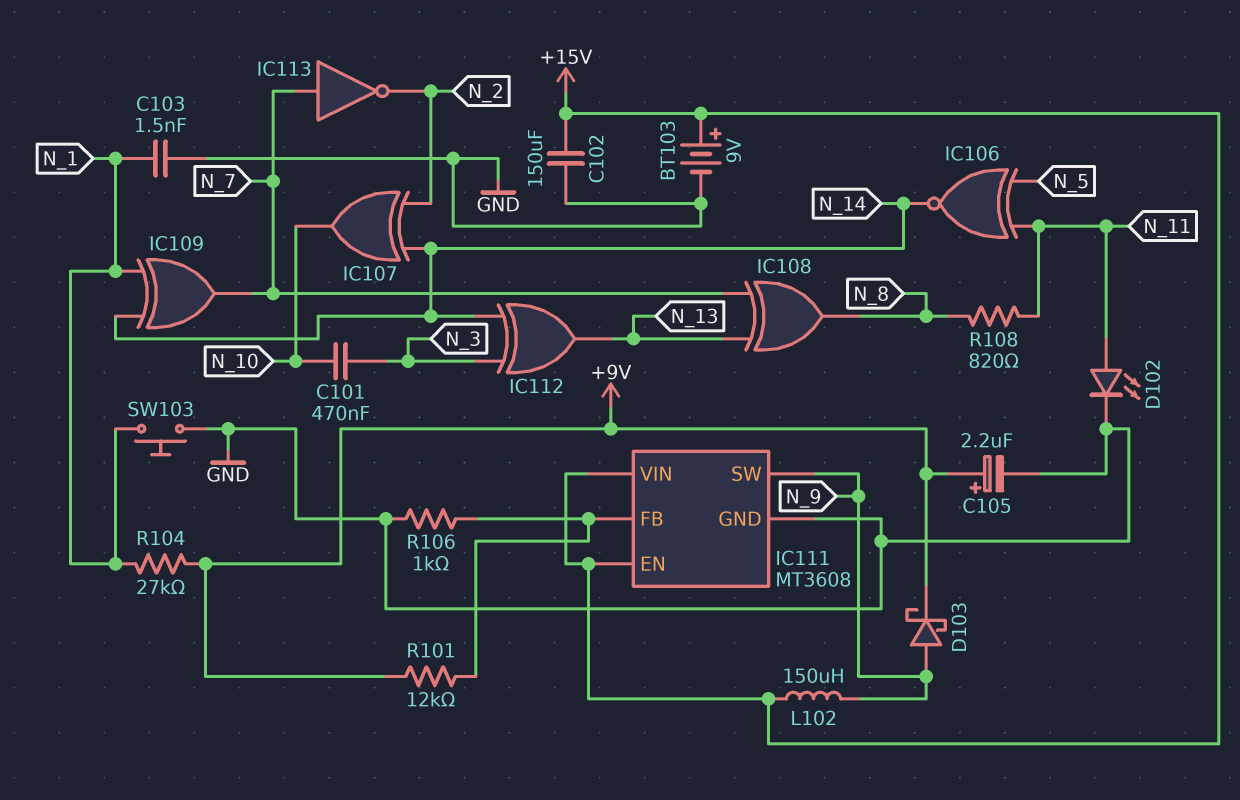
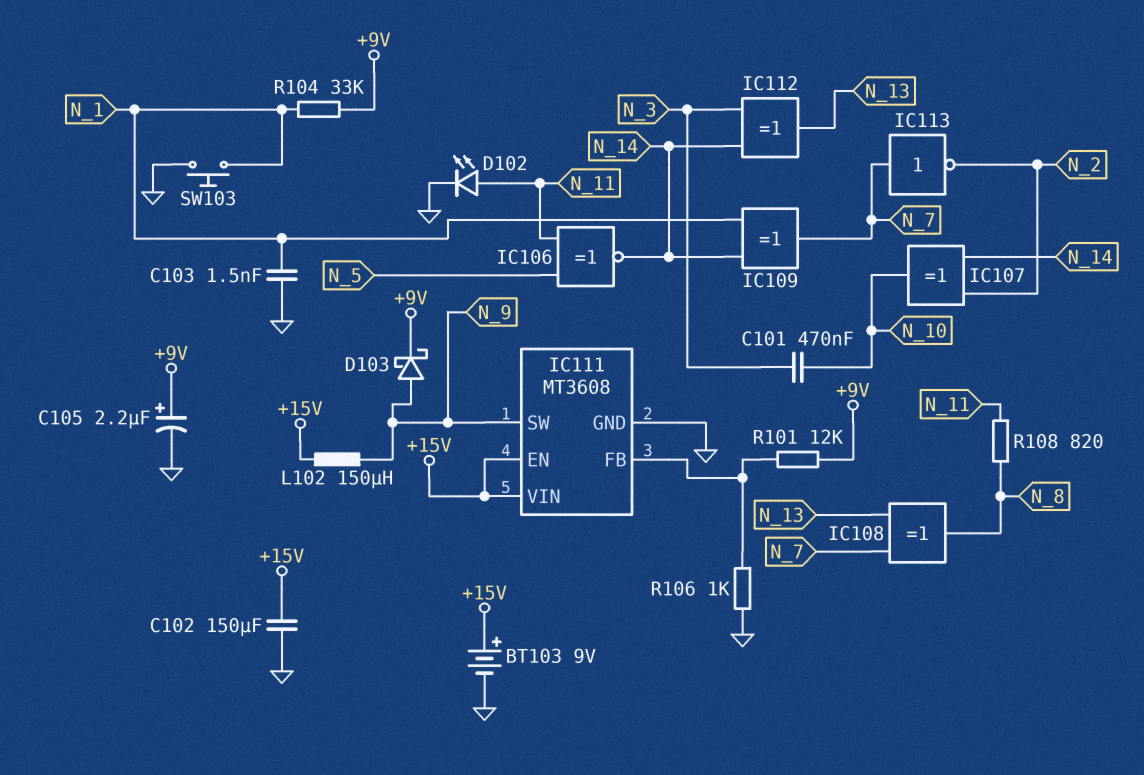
R104: 27k (+9V, N_1) -> 33k (+9V, N_1)

